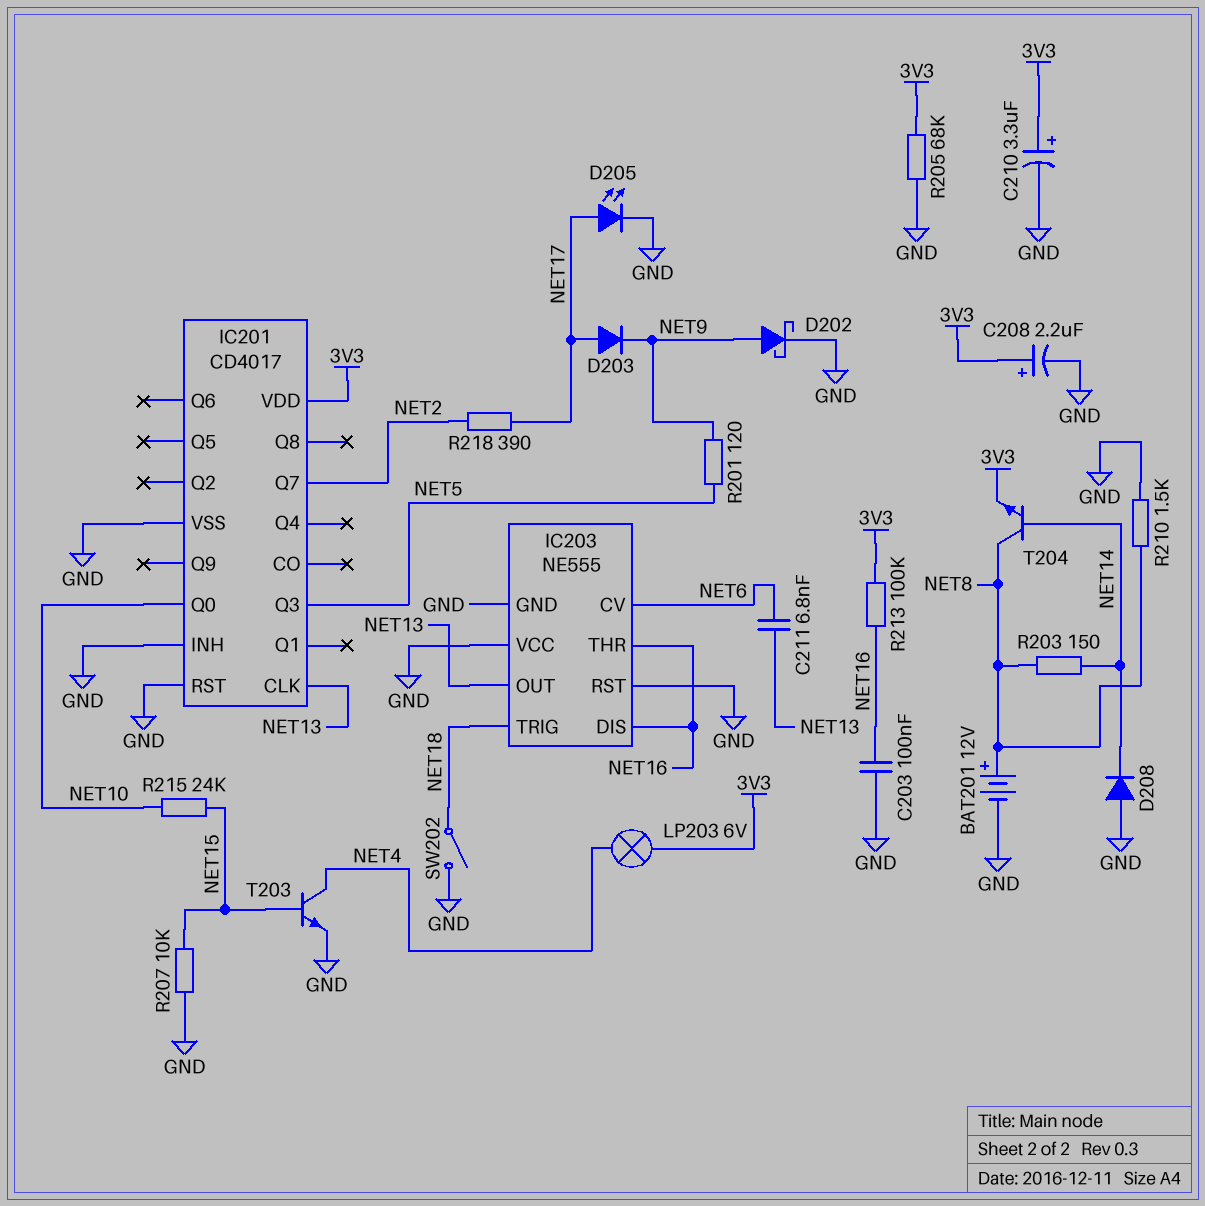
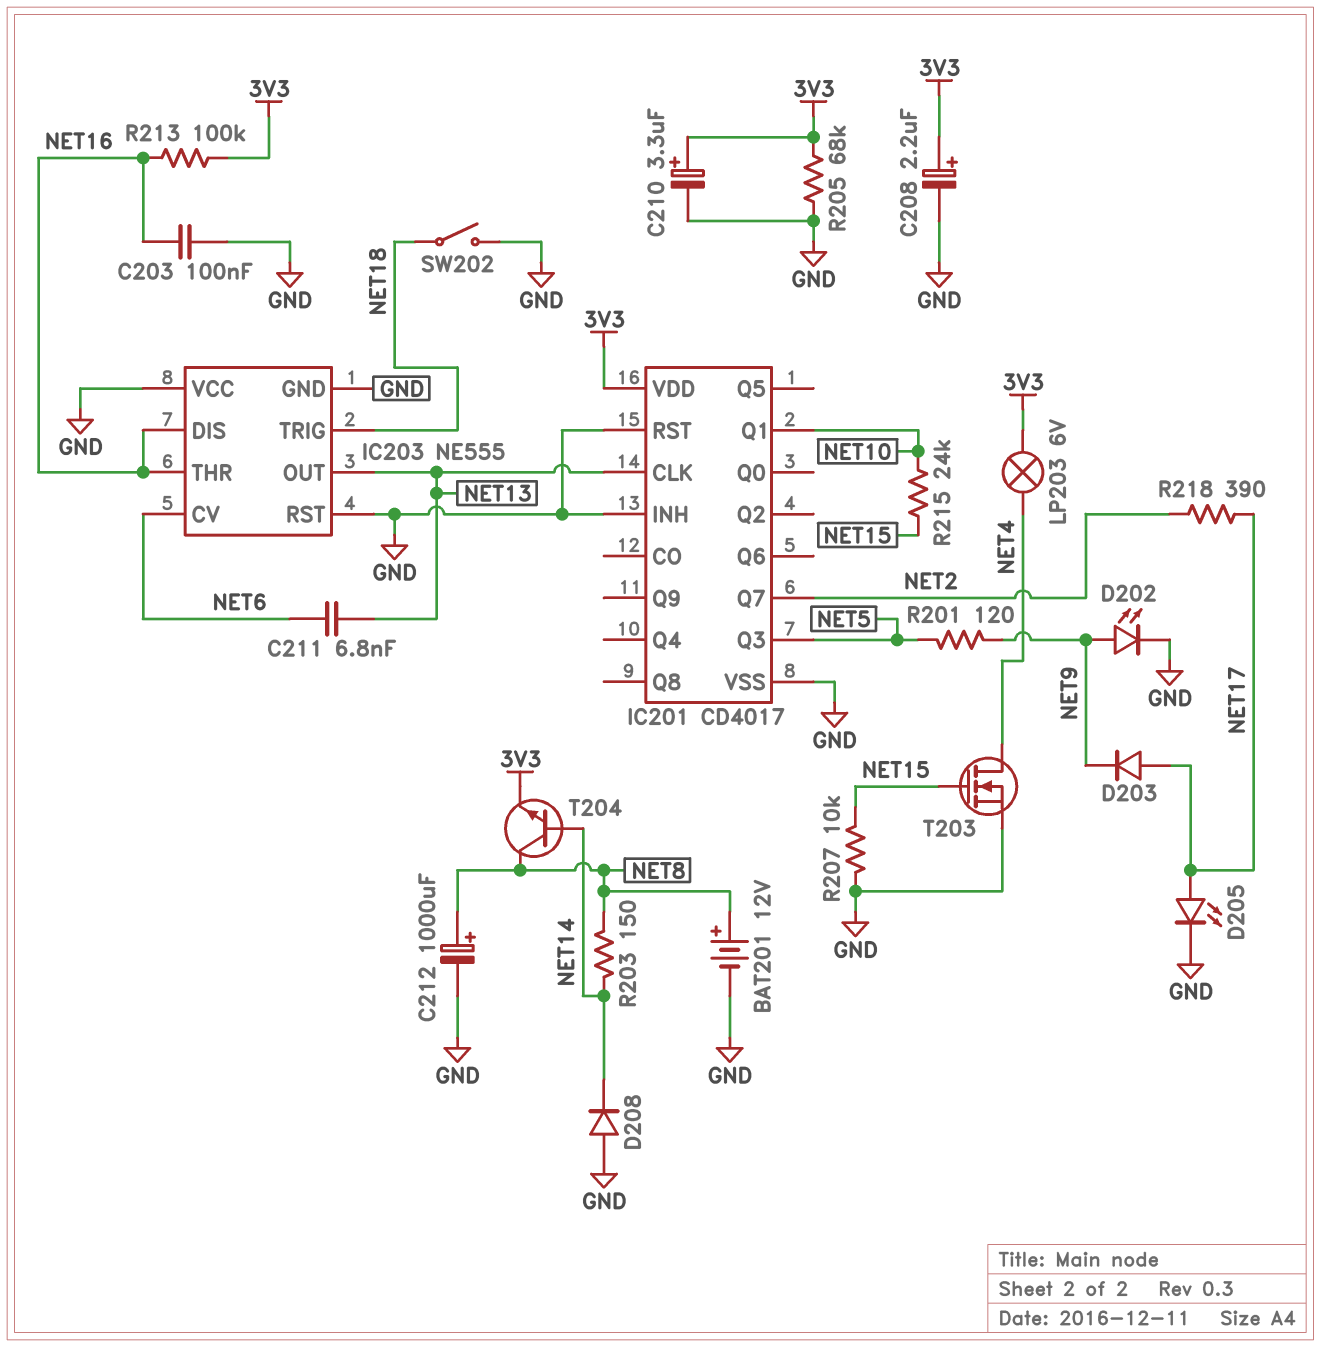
C212: none -> 1000uF (plus NET8, minus GND)
D202: schottky (A NET9, K GND) -> LED (A NET9, K GND)
IC201 pin Q0: NET10 -> none
IC201 pin Q1: none -> NET10
R210: 1.5k (GND, NET8) -> none
T203: NPN (B NET15, C NET4, E GND) -> NMOS (G NET15, D NET4, S GND)

